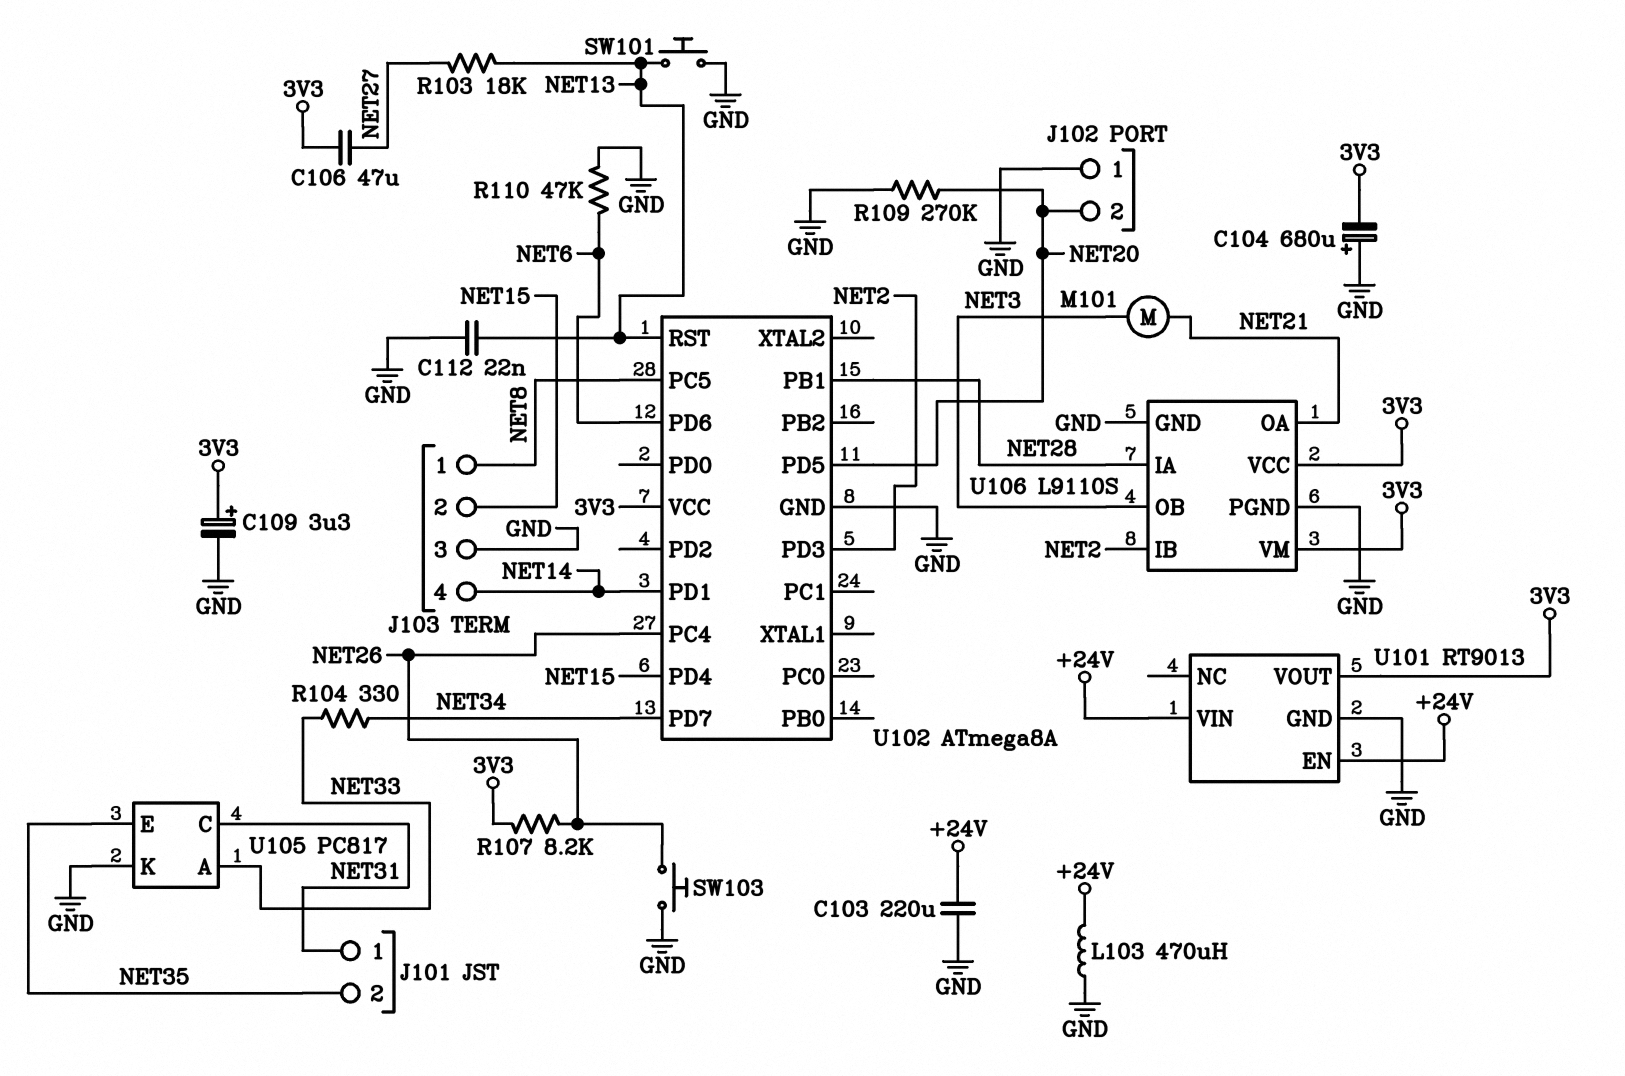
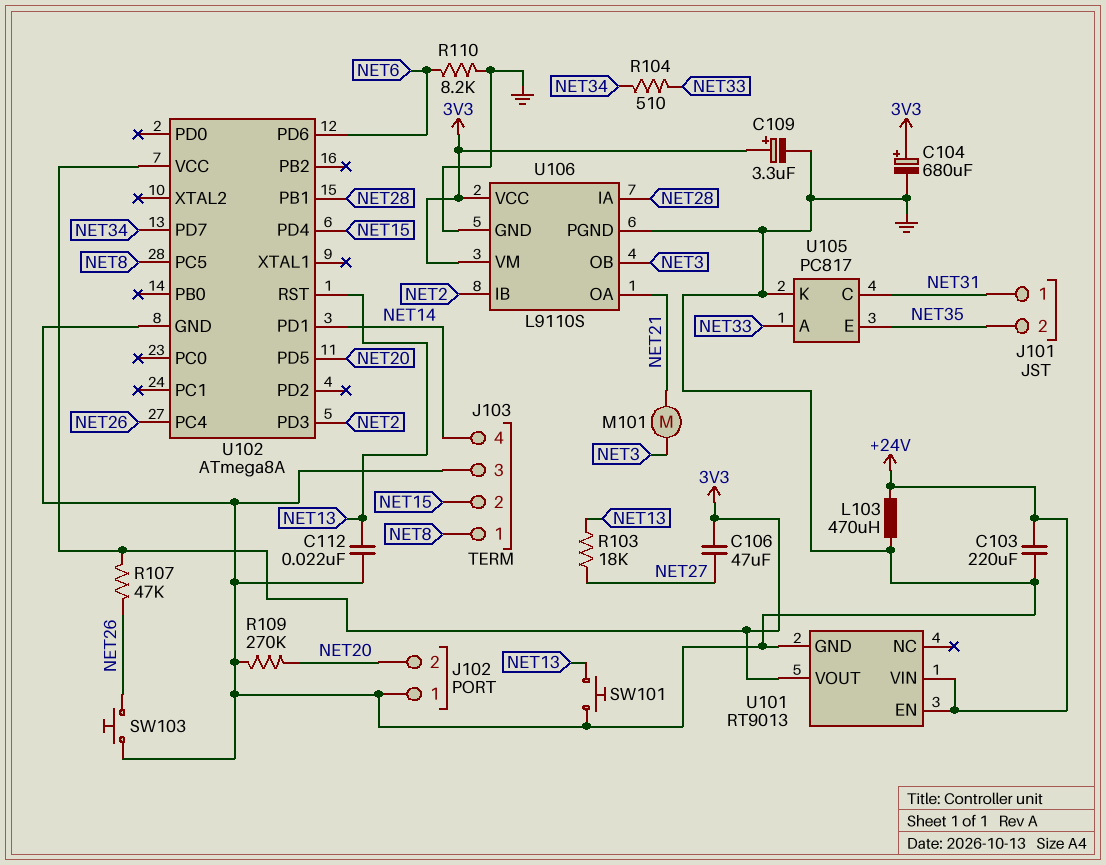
C104: 680uF (plus GND, minus 3V3) -> 680uF (plus 3V3, minus GND)
R104: 330 (NET33, NET34) -> 510 (NET33, NET34)
R107: 8.2k (3V3, NET26) -> 47k (3V3, NET26)
R110: 47k (GND, NET6) -> 8.2k (GND, NET6)

